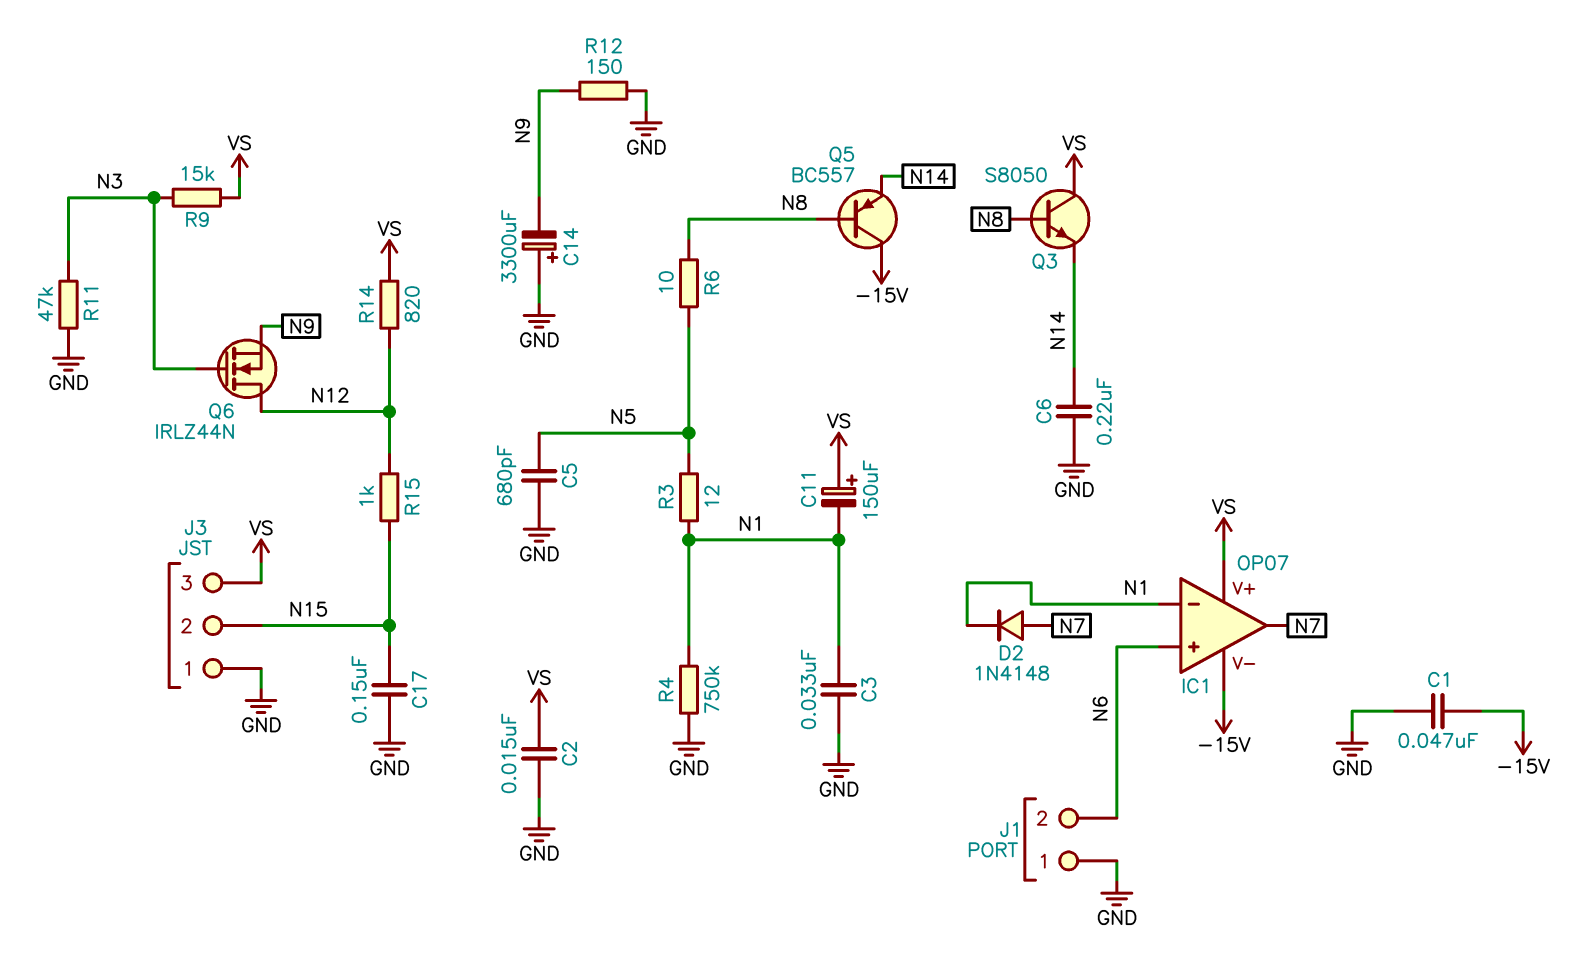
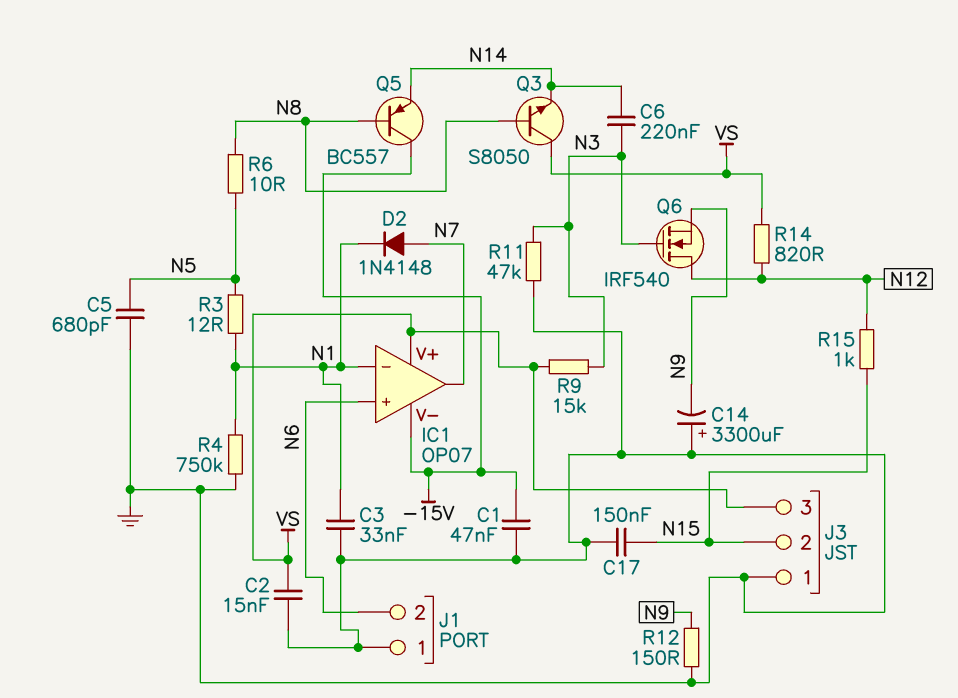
C6: 220nF (GND, N14) -> 220nF (N3, N14)
C11: 150uF (plus VS, minus N1) -> none
Q6: NMOS IRLZ44N (G N3, D N12, S N9) -> NMOS IRF540 (G N3, D N12, S N9)

